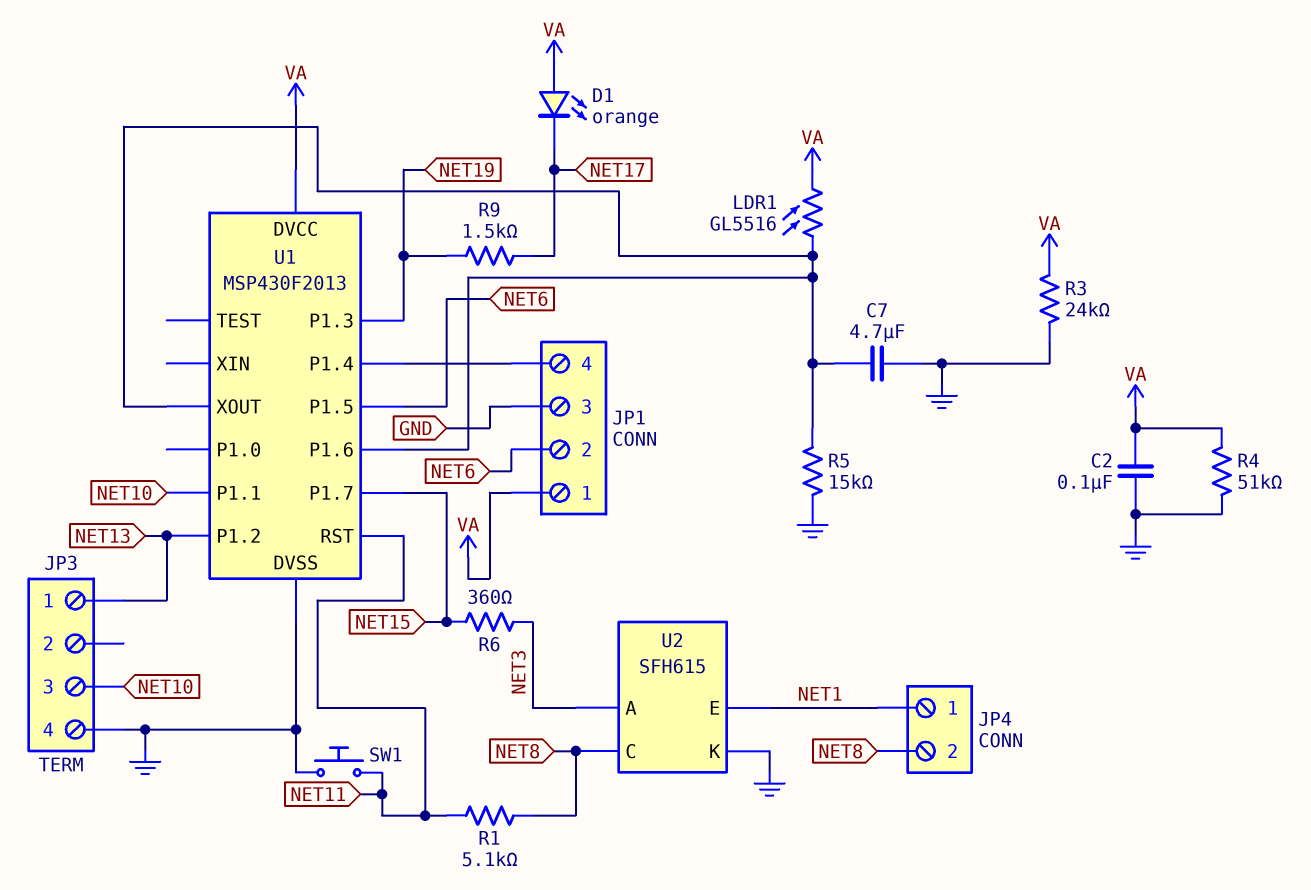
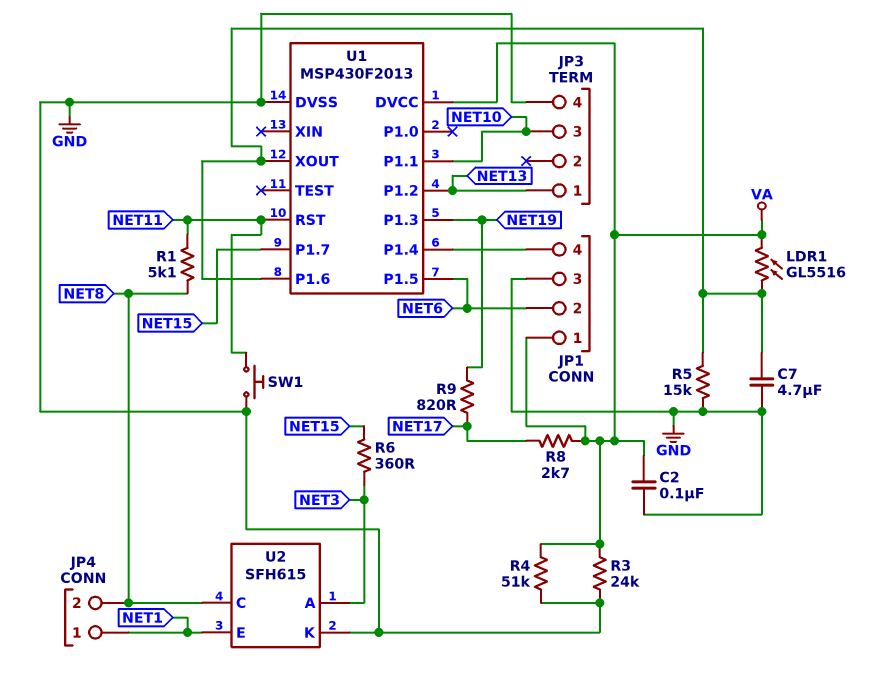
D1: LED orange (A VA, K NET17) -> none
R8: none -> 2.7k (NET17, VA)
R9: 1.5k (NET17, NET19) -> 820 (NET17, NET19)

